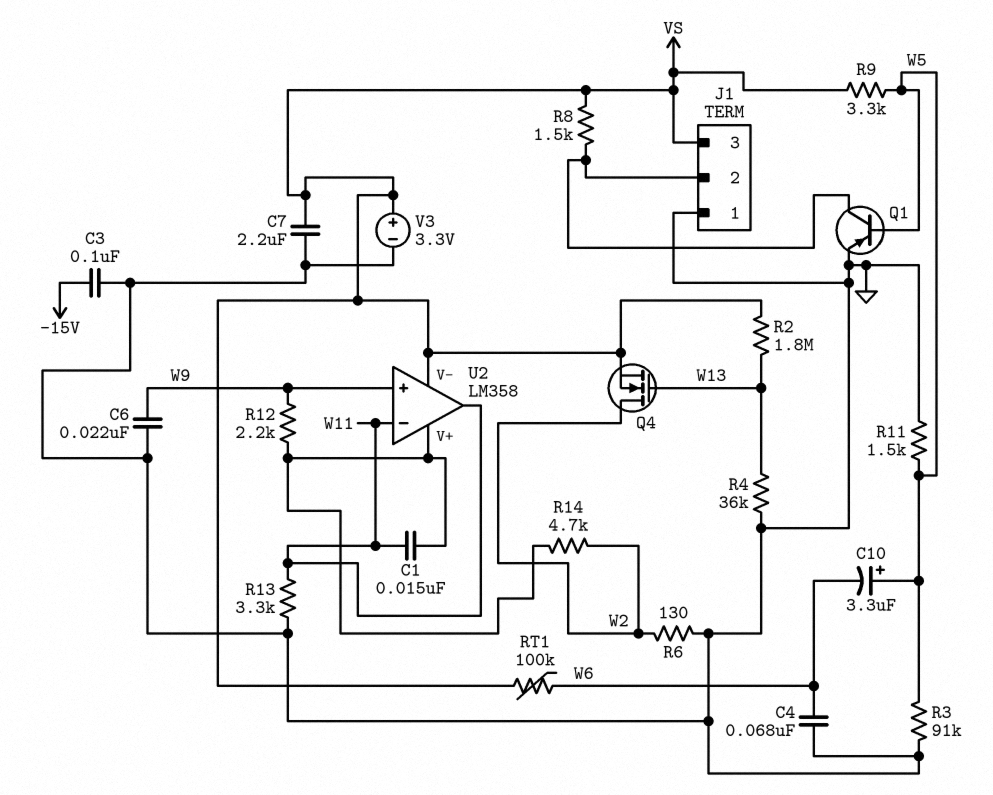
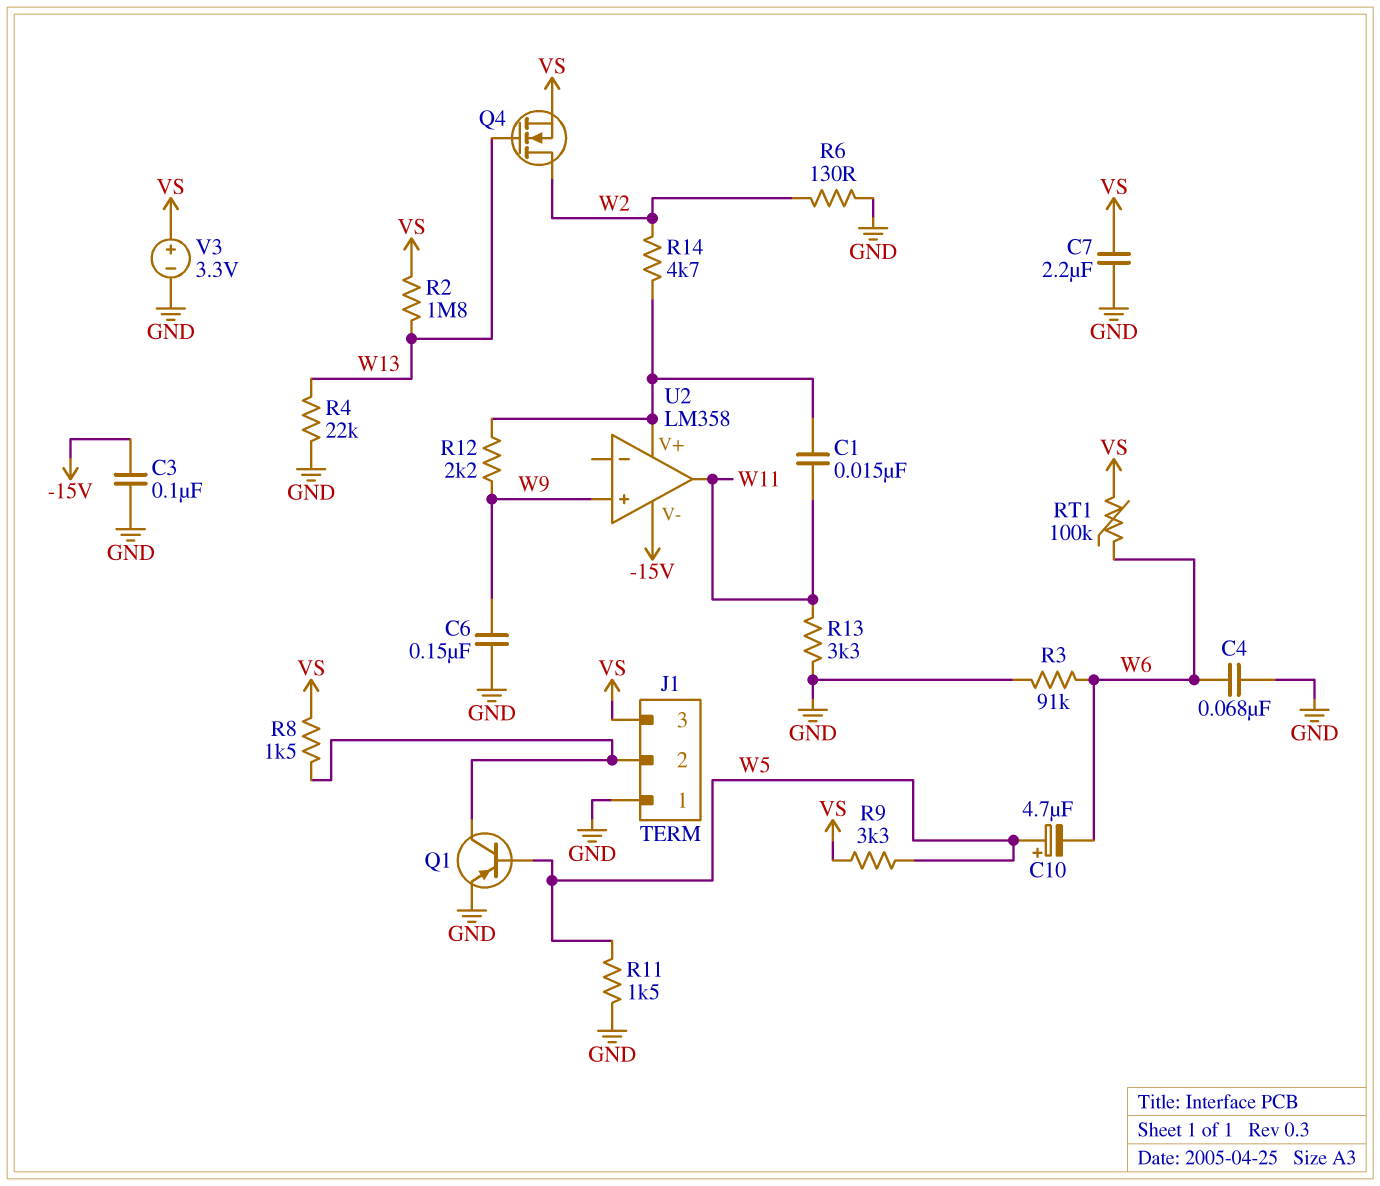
C6: 22nF (GND, W9) -> 150nF (GND, W9)
C10: 3.3uF (plus W5, minus W6) -> 4.7uF (plus W5, minus W6)
R3: 91k (GND, W5) -> 91k (GND, W6)
R4: 36k (GND, W13) -> 22k (GND, W13)
U2 pin V-: VS -> -15V
U2 pin in-: W11 -> none

